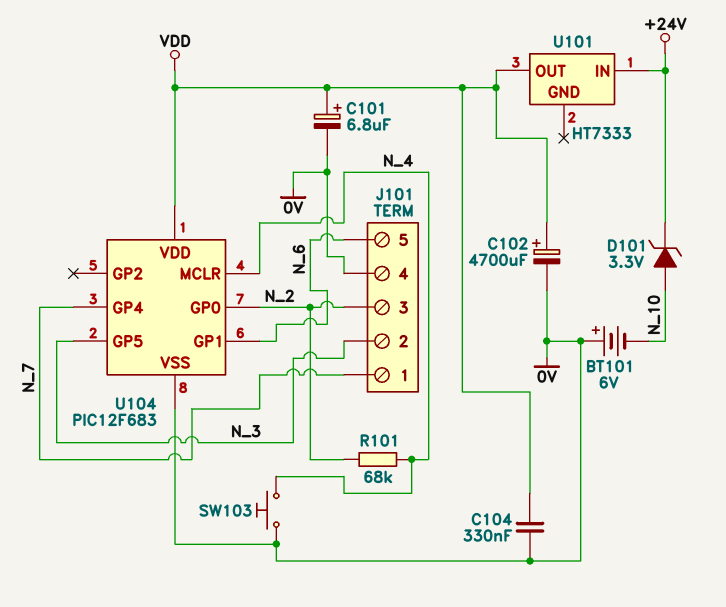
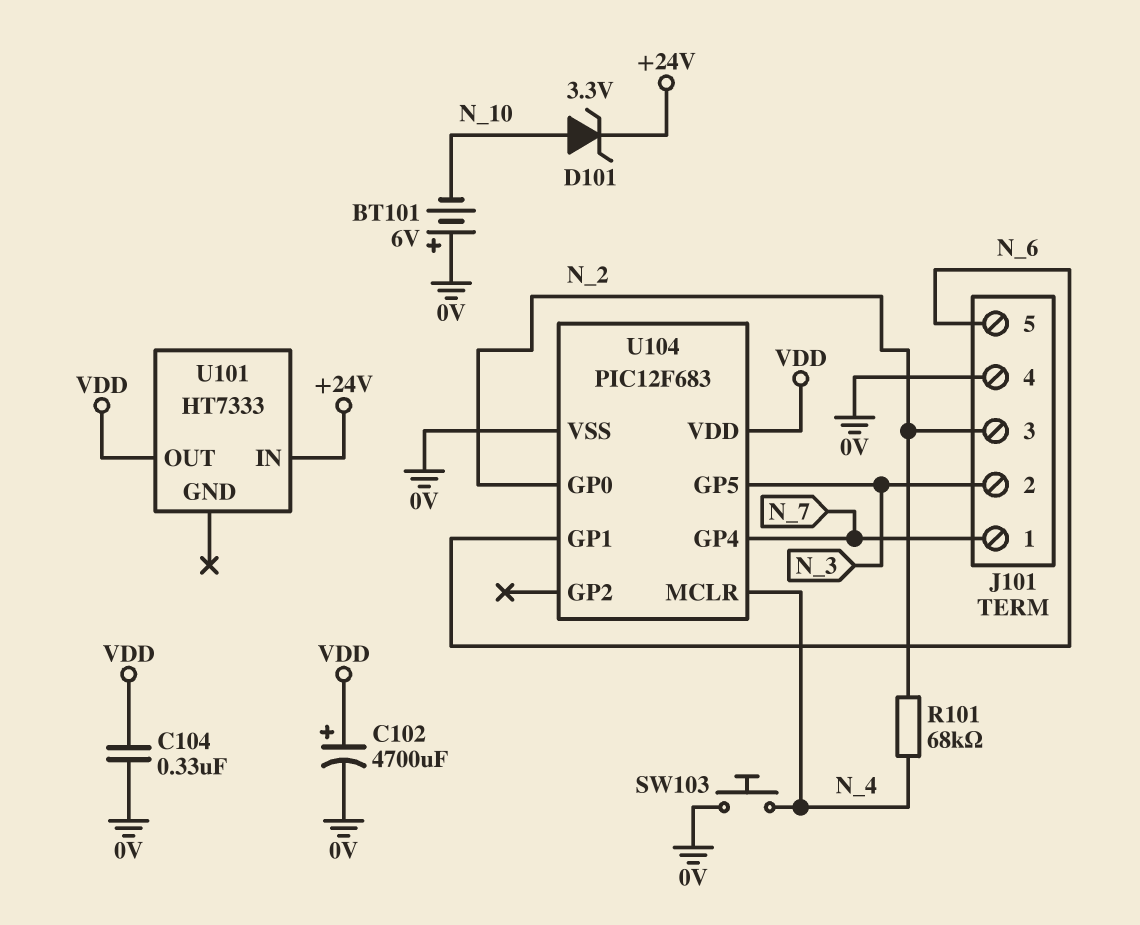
C101: 6.8uF (plus VDD, minus 0V) -> none

